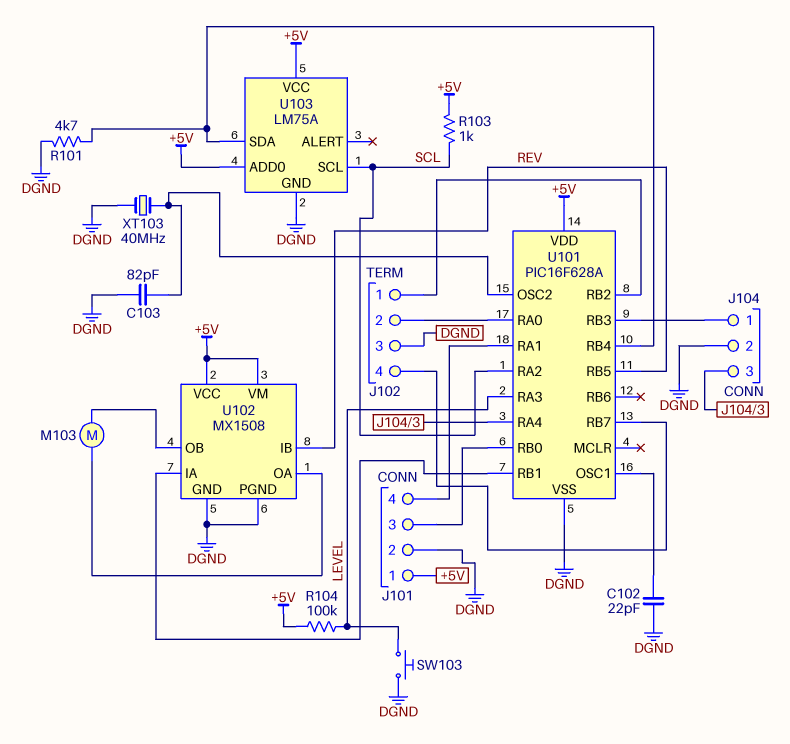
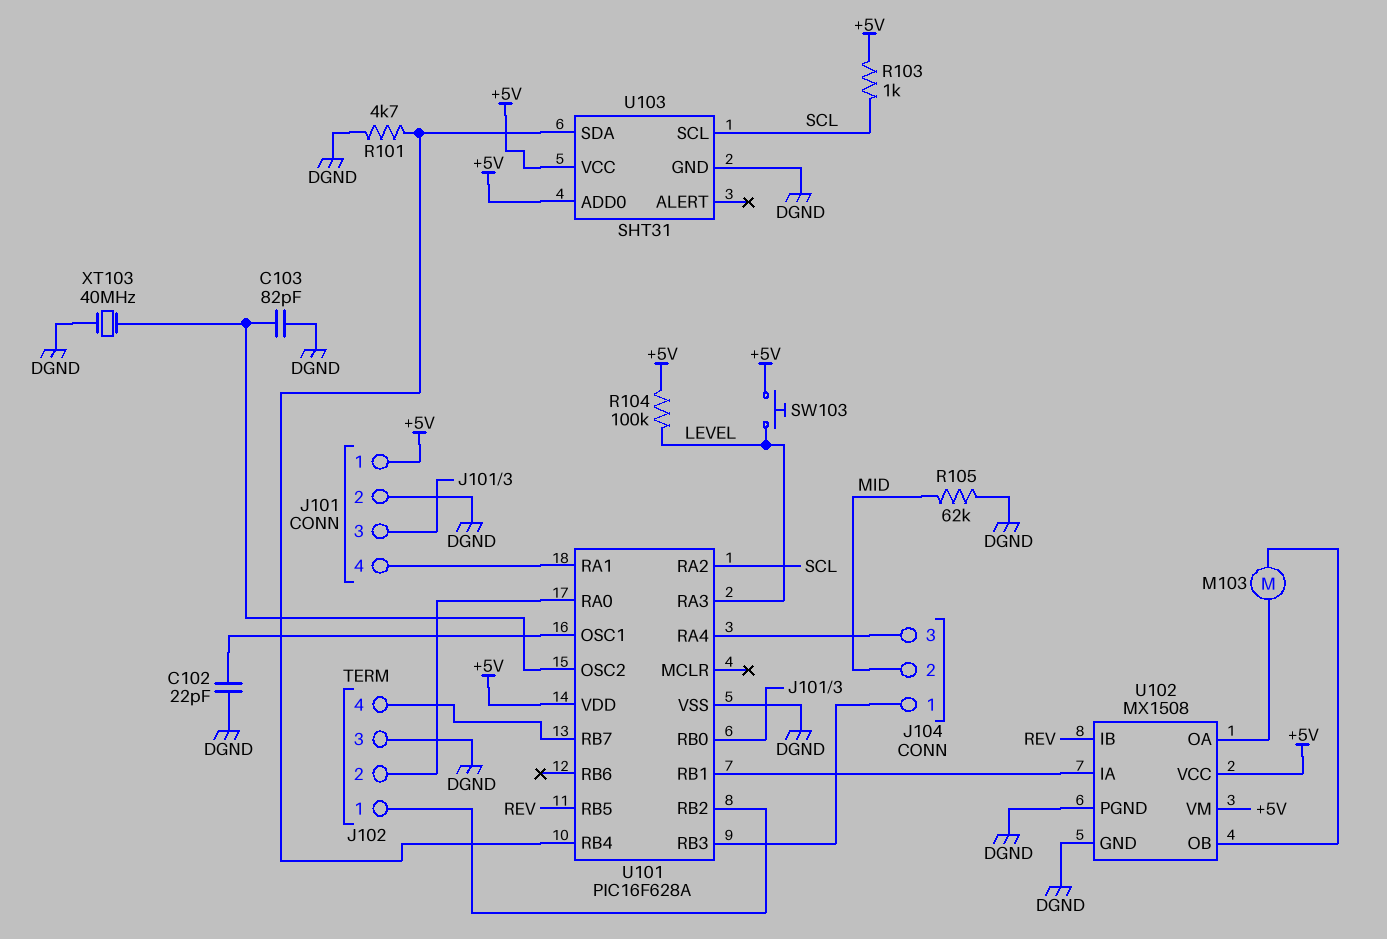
J104 pin 2: DGND -> MID
R105: none -> 62k (DGND, MID)
SW103: button (DGND, LEVEL) -> button (+5V, LEVEL)
U103: LM75A -> SHT31

